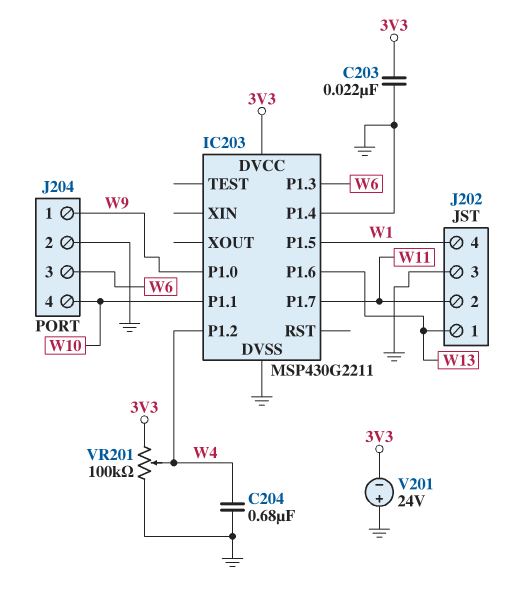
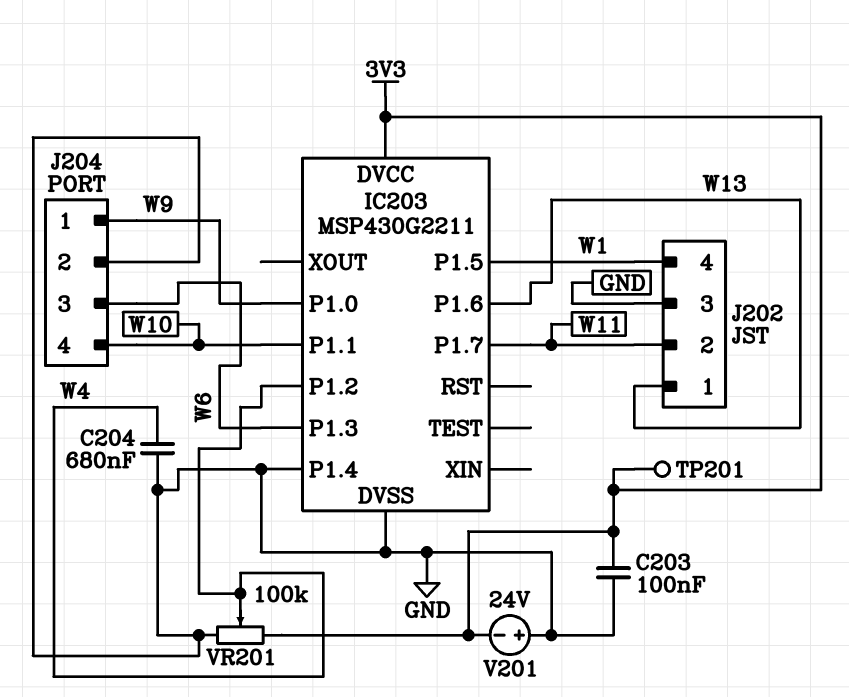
C203: 22nF (3V3, GND) -> 100nF (3V3, GND)
TP201: none -> test point (3V3)

